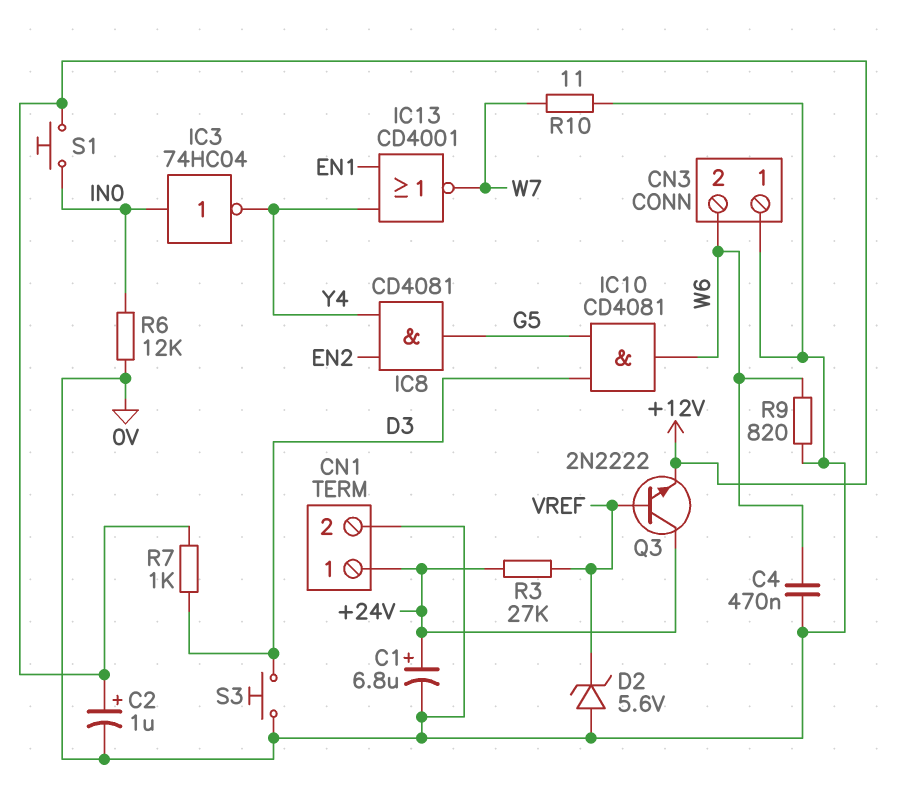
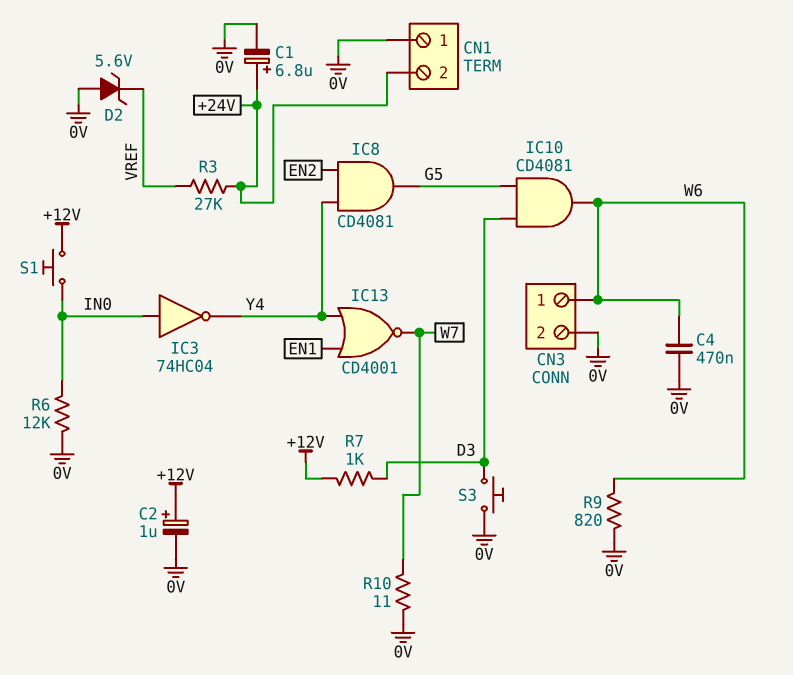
CN1 pin 1: +24V -> 0V
CN1 pin 2: 0V -> +24V
CN3 pin 1: 0V -> W6
CN3 pin 2: W6 -> 0V
Q3: NPN 2N2222 (B VREF, C +24V, E +12V) -> none

